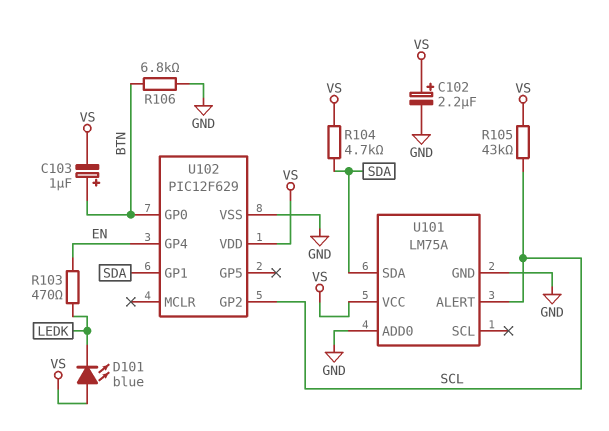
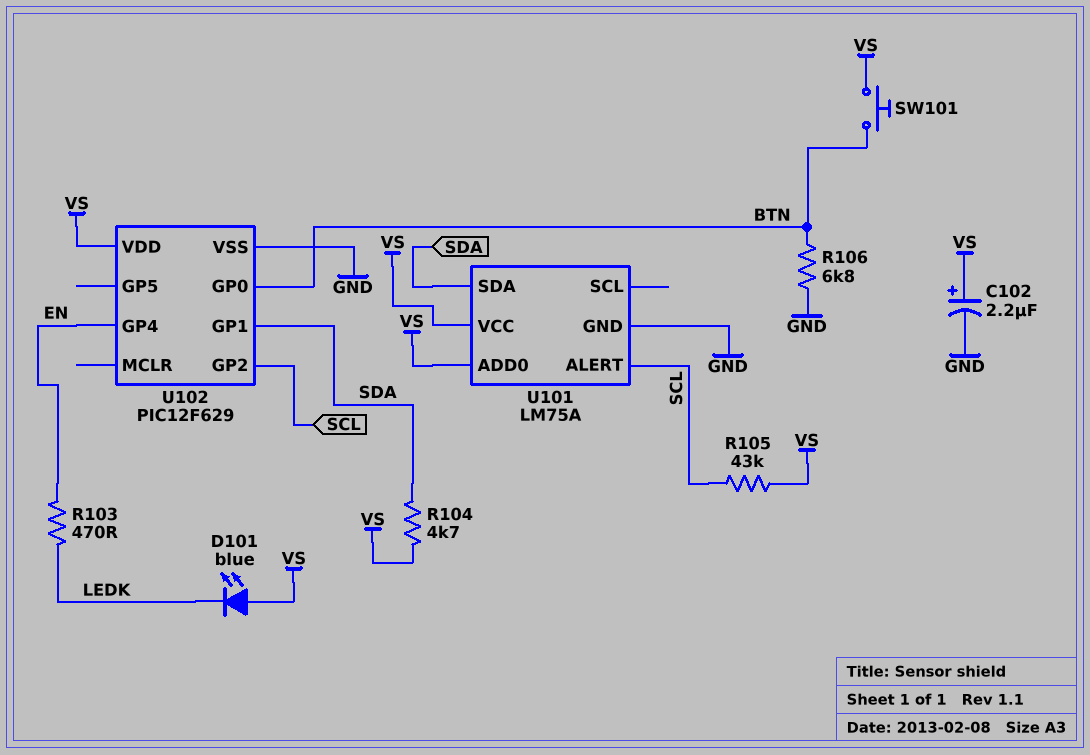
C103: 1uF (plus BTN, minus VS) -> none
SW101: none -> button (BTN, VS)
U101 pin ADD0: GND -> VS

